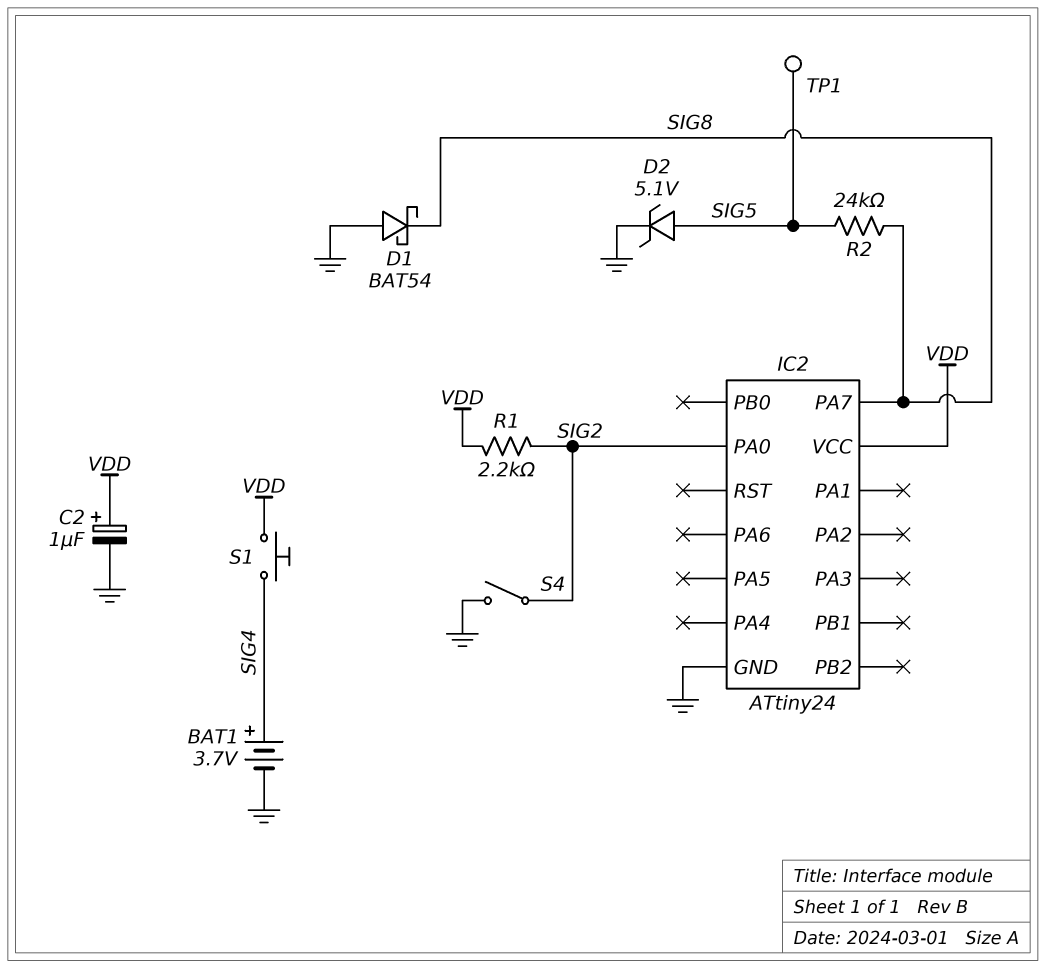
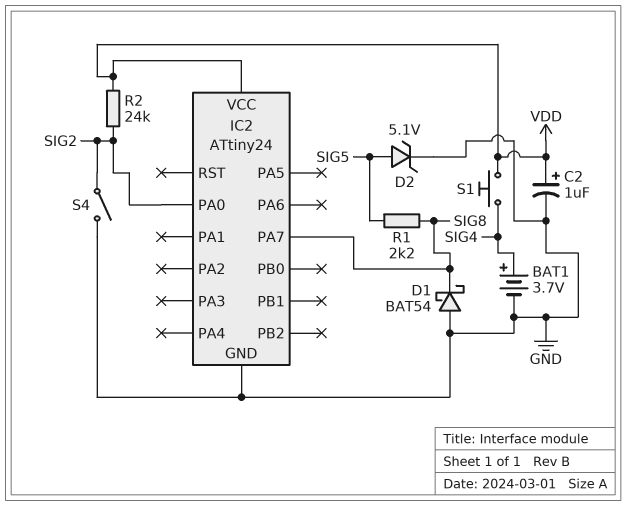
R1: 2.2k (SIG2, VDD) -> 2.2k (SIG5, SIG8)
R2: 24k (SIG5, SIG8) -> 24k (SIG2, VDD)
TP1: test point (SIG5) -> none

